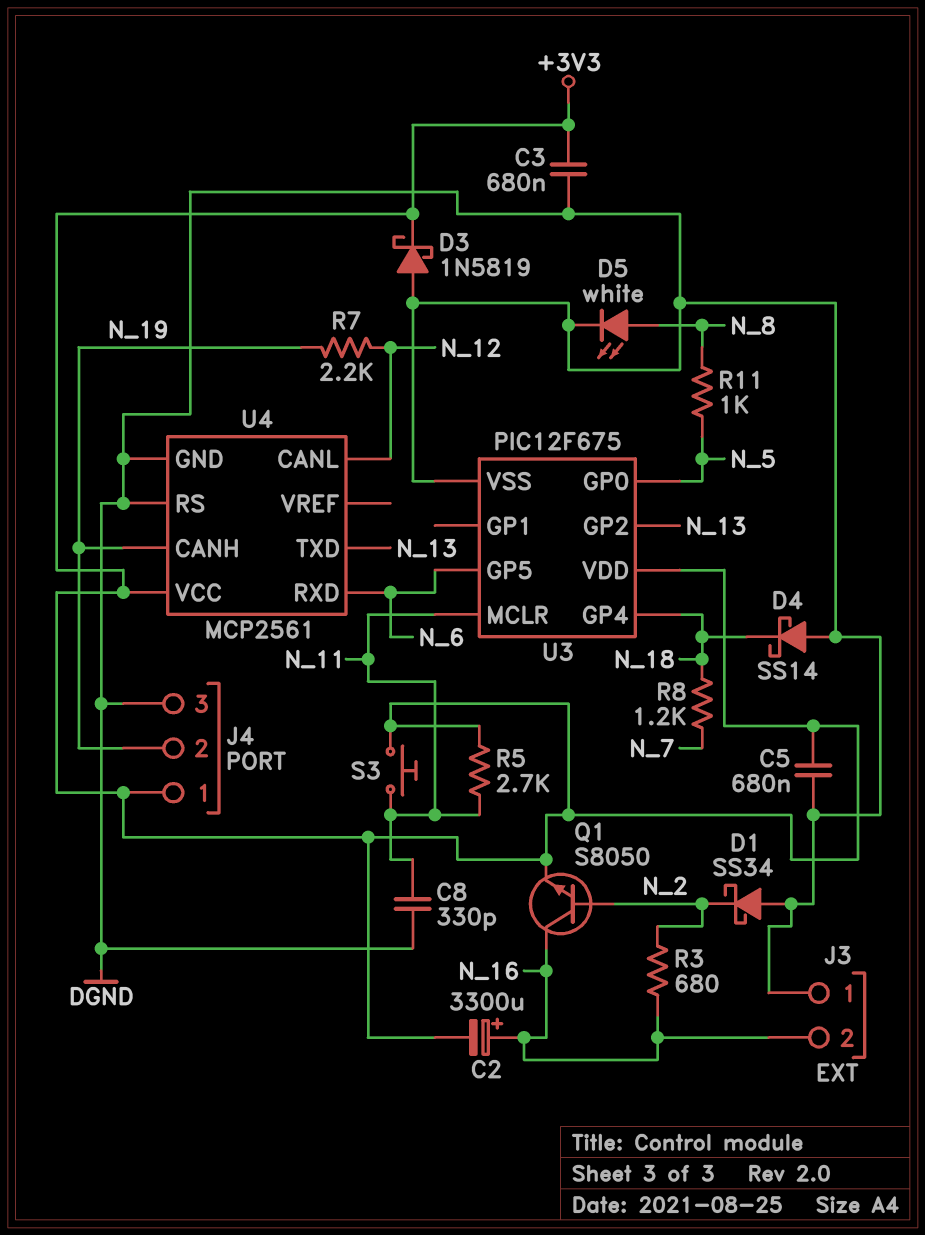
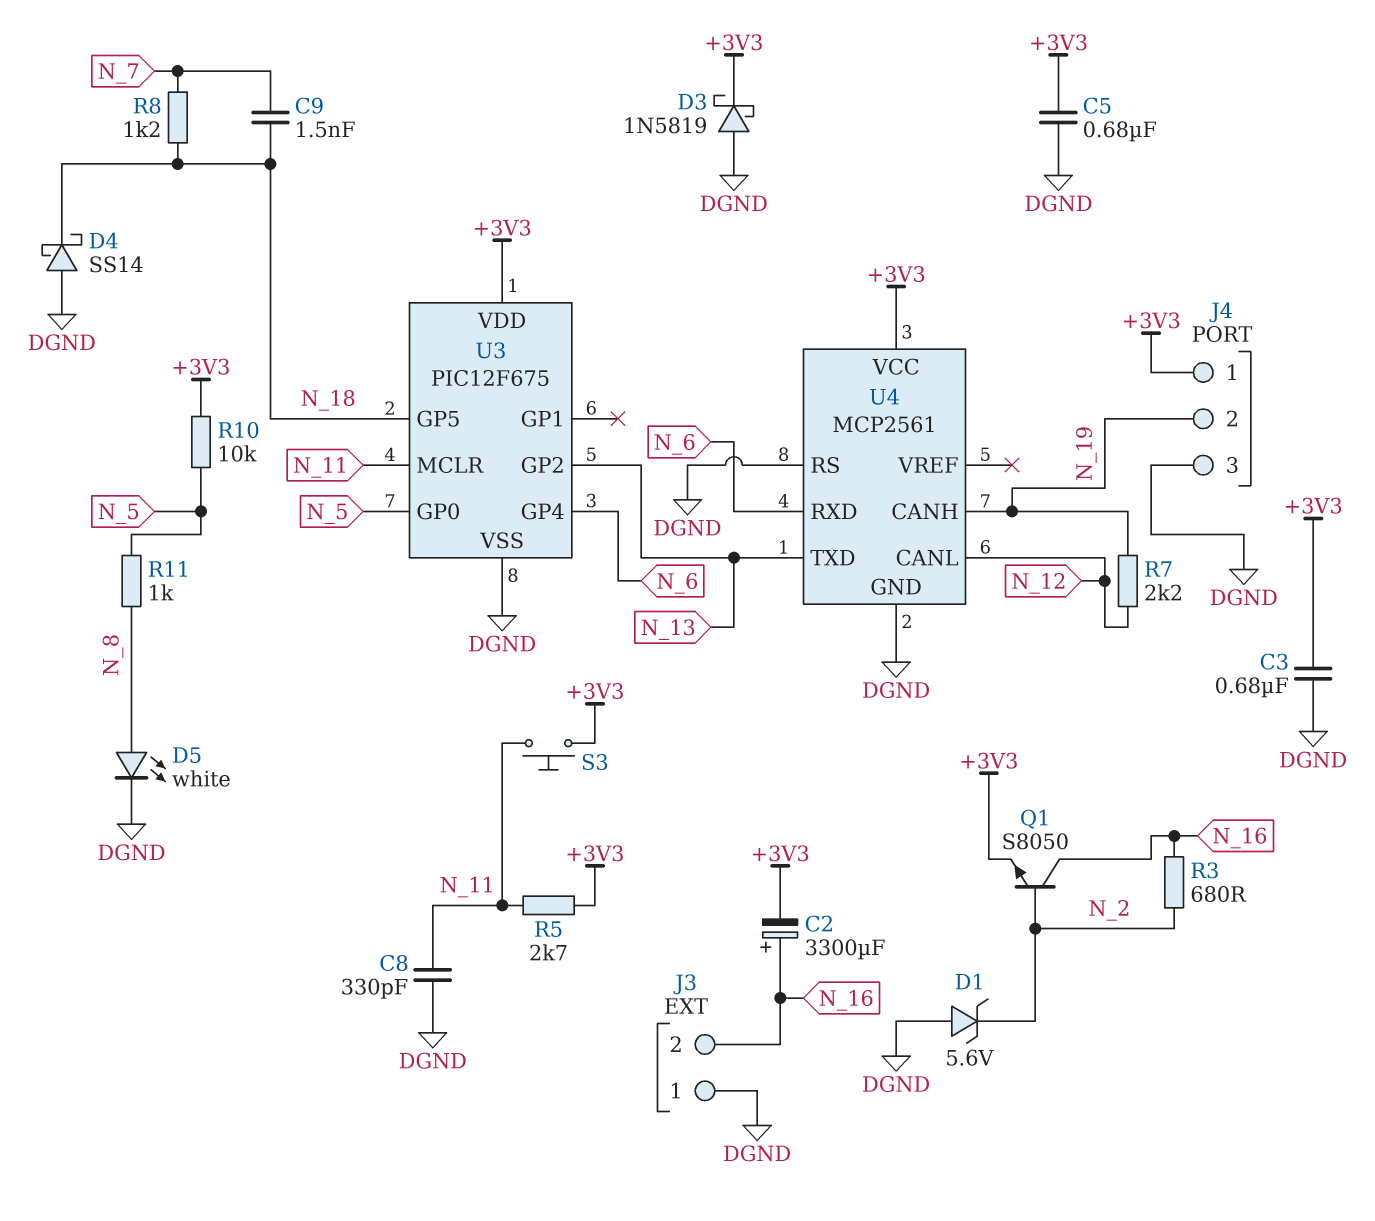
C9: none -> 1.5nF (N_7, N_18)
D1: schottky SS34 (A DGND, K N_2) -> zener 5.6V (A DGND, K N_2)
R10: none -> 10k (+3V3, N_5)
U3 pin GP4: N_18 -> N_6
U3 pin GP5: N_6 -> N_18

